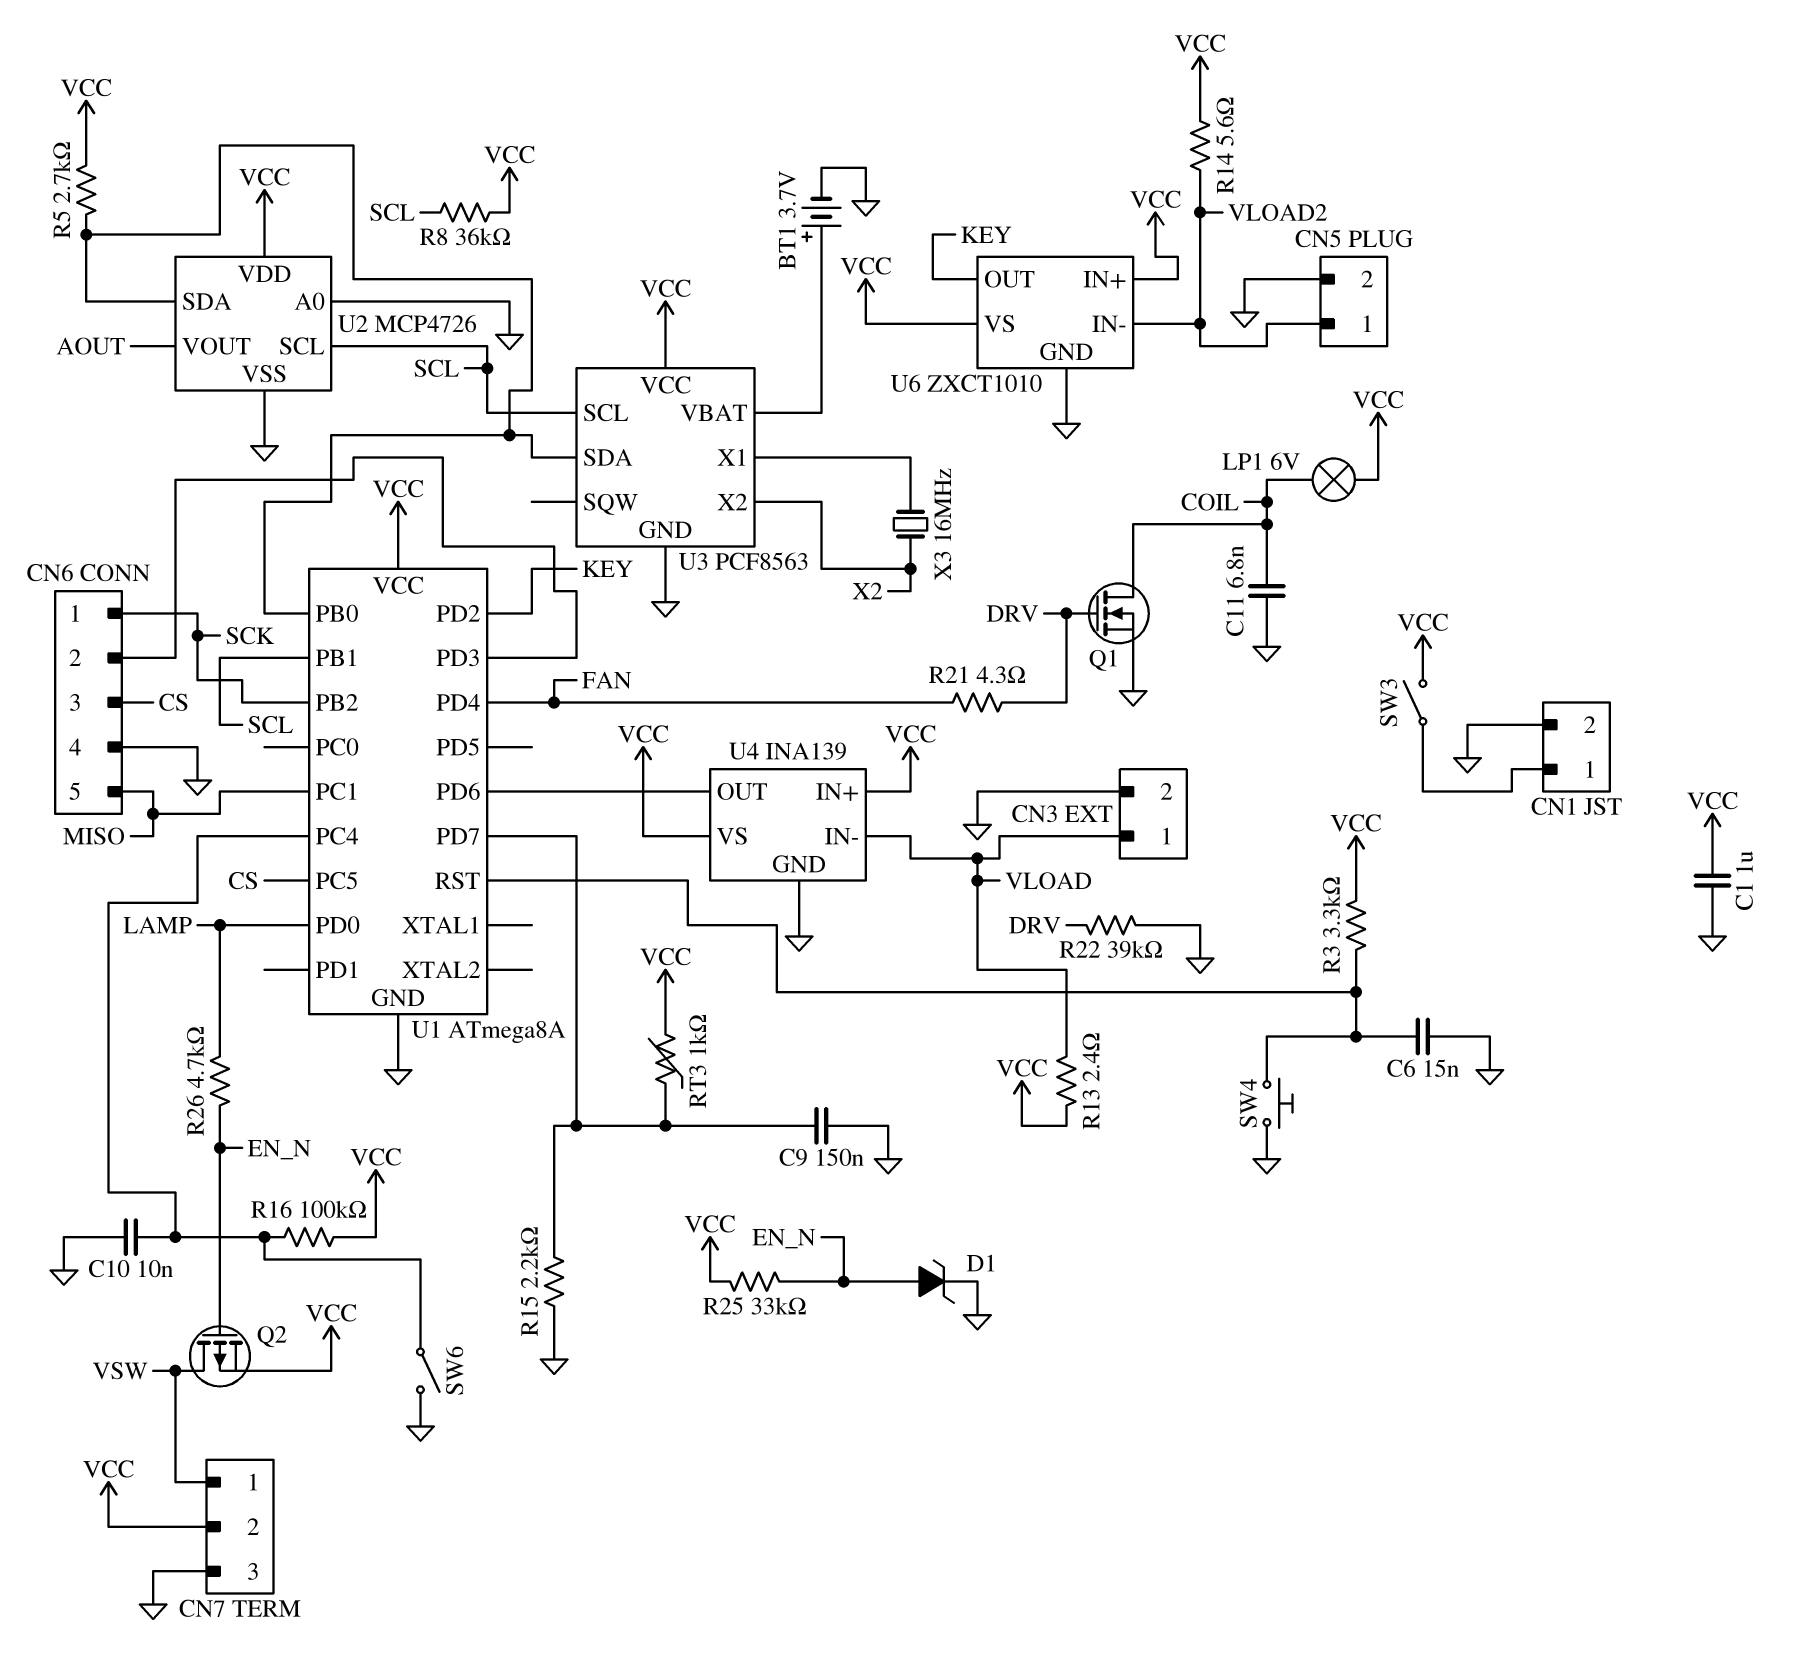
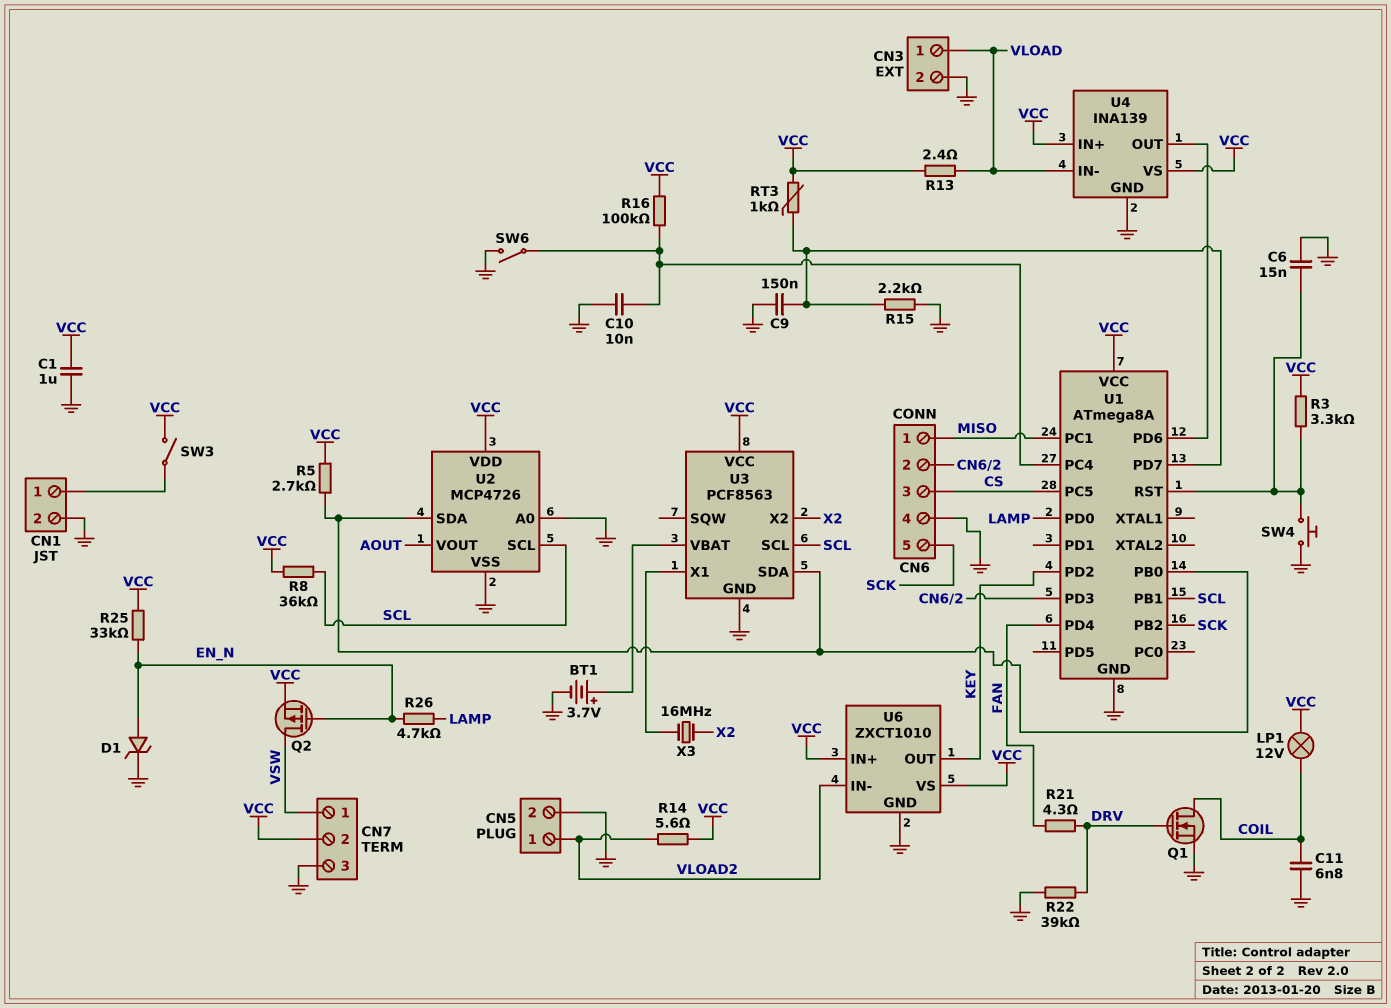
CN6 pin 1: SCK -> MISO
CN6 pin 5: MISO -> SCK
LP1: lamp 6V (COIL, VCC) -> lamp 12V (COIL, VCC)

